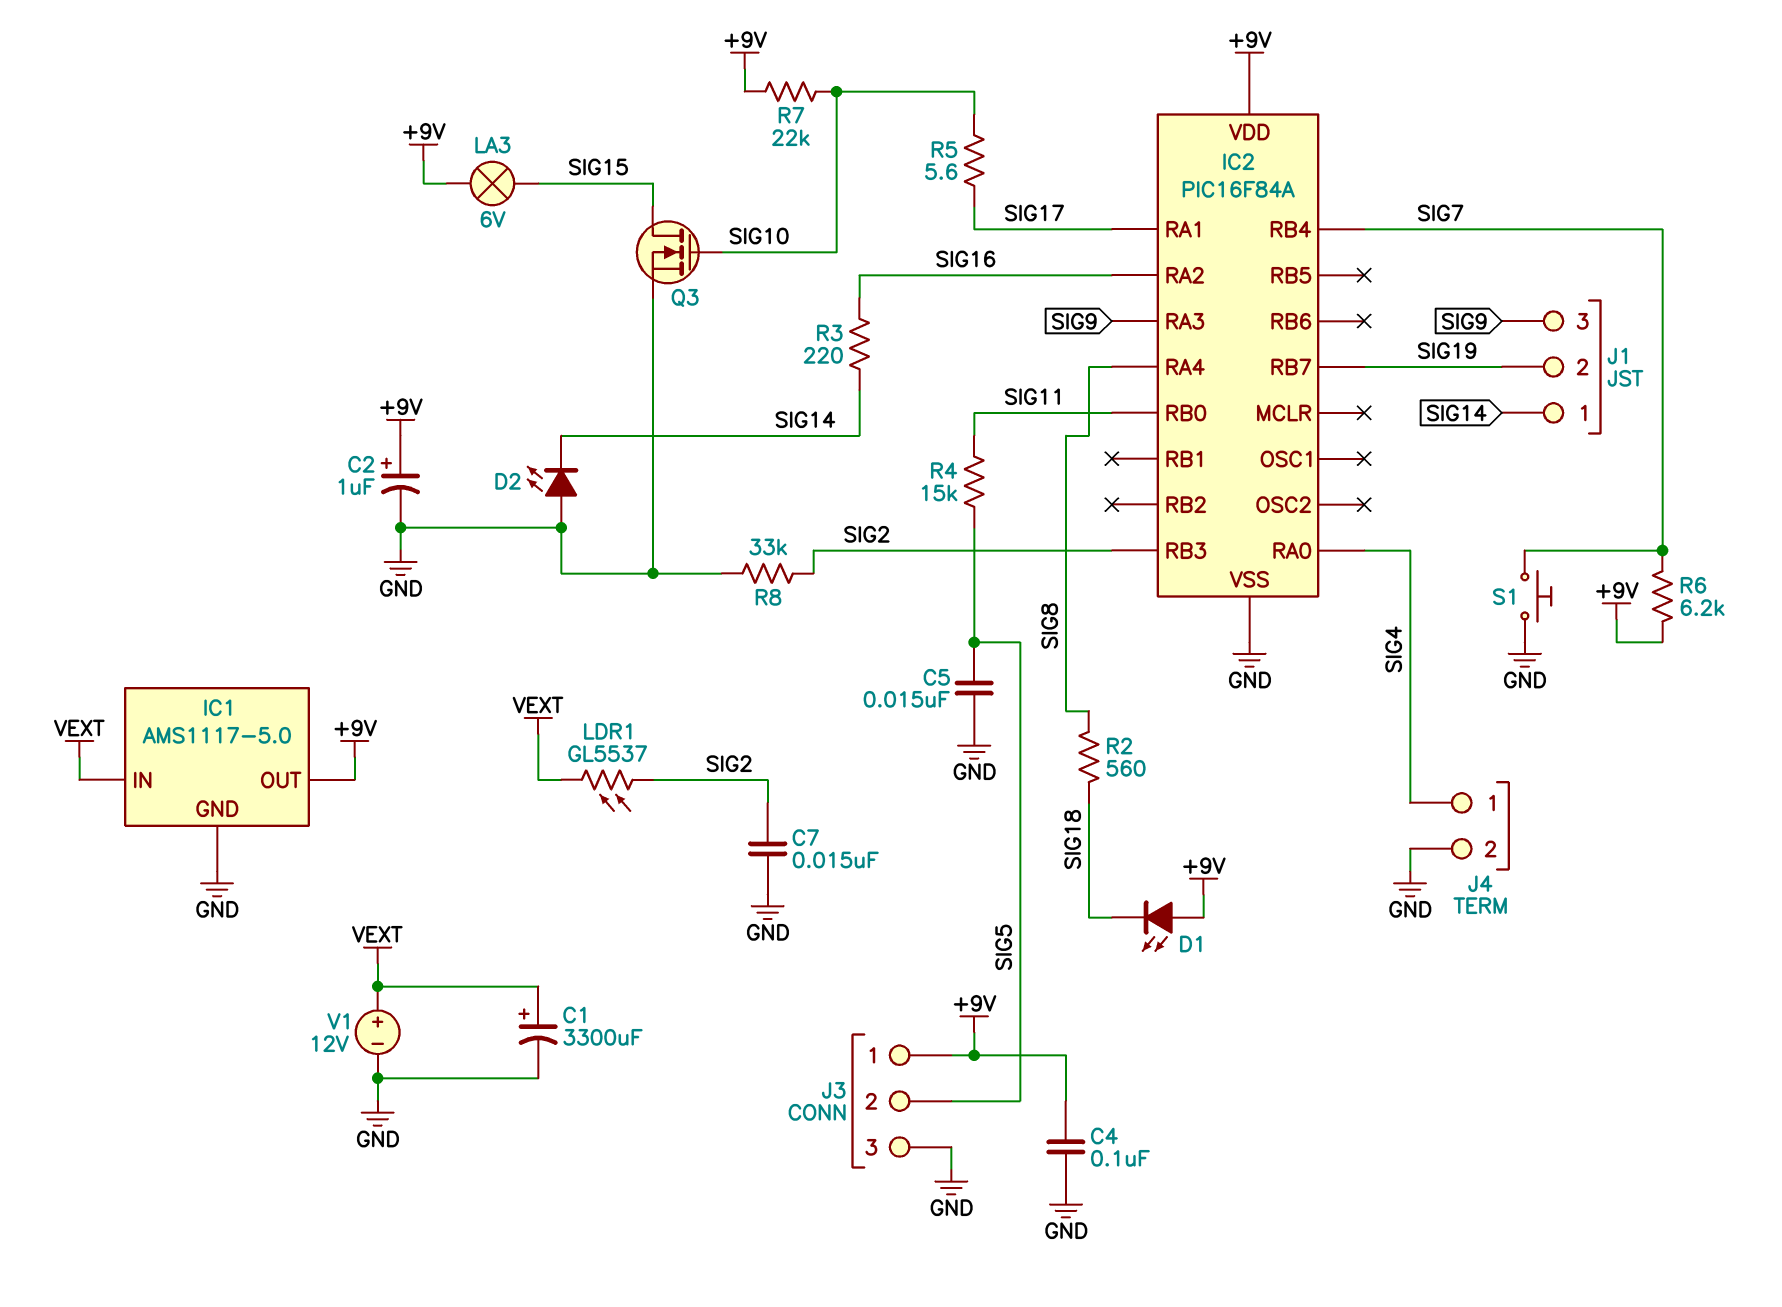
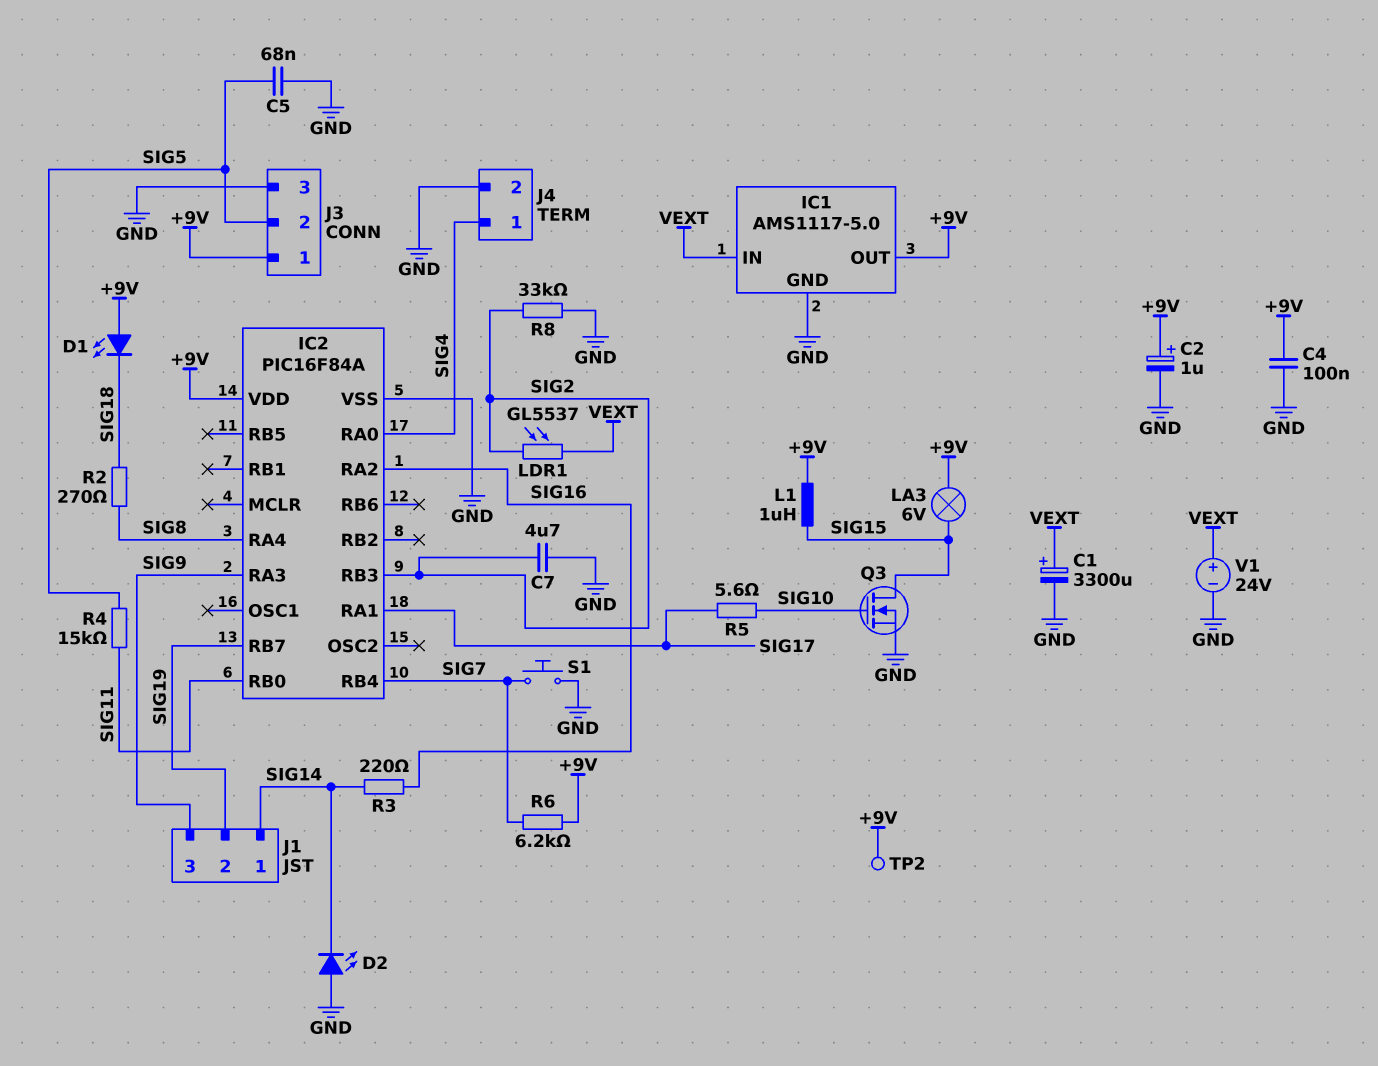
C5: 15nF (GND, SIG5) -> 68nF (GND, SIG5)
C7: 15nF (GND, SIG2) -> 4.7uF (GND, SIG2)
L1: none -> 1uH (+9V, SIG15)
R2: 560 (SIG8, SIG18) -> 270 (SIG8, SIG18)
R7: 22k (+9V, SIG10) -> none
TP2: none -> test point (+9V)
V1: 12V (plus VEXT, minus GND) -> 24V (plus VEXT, minus GND)

